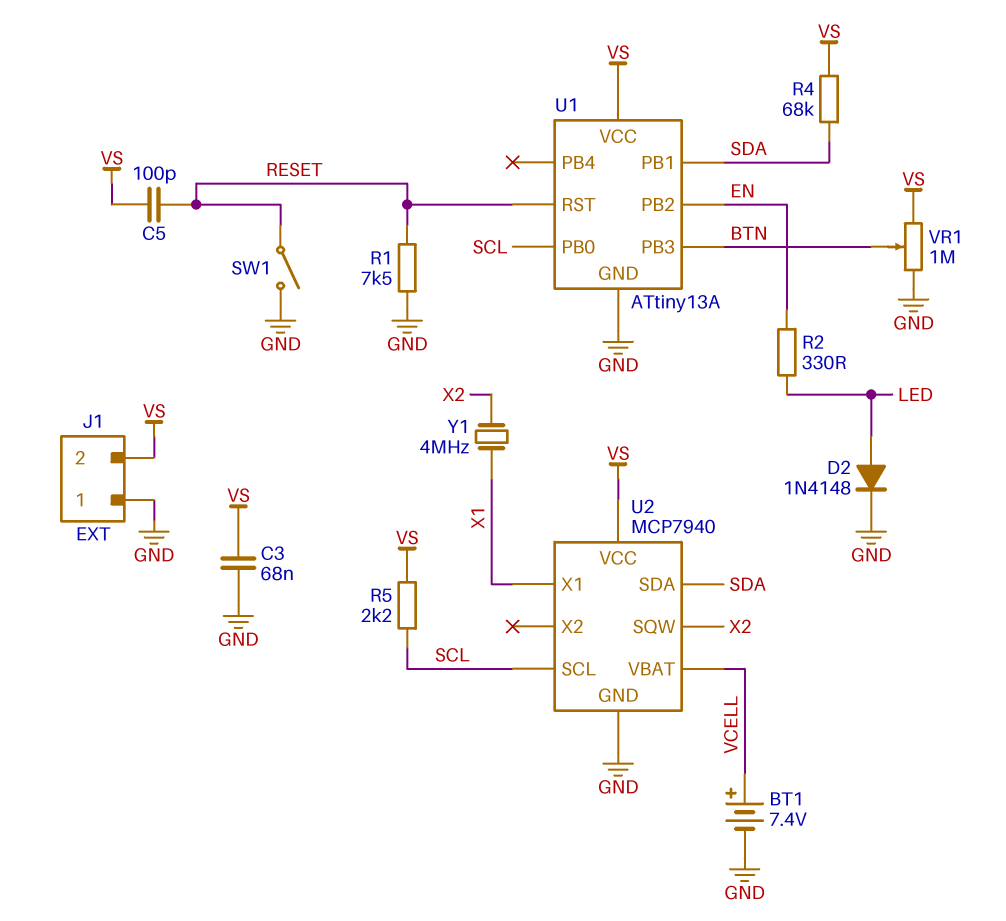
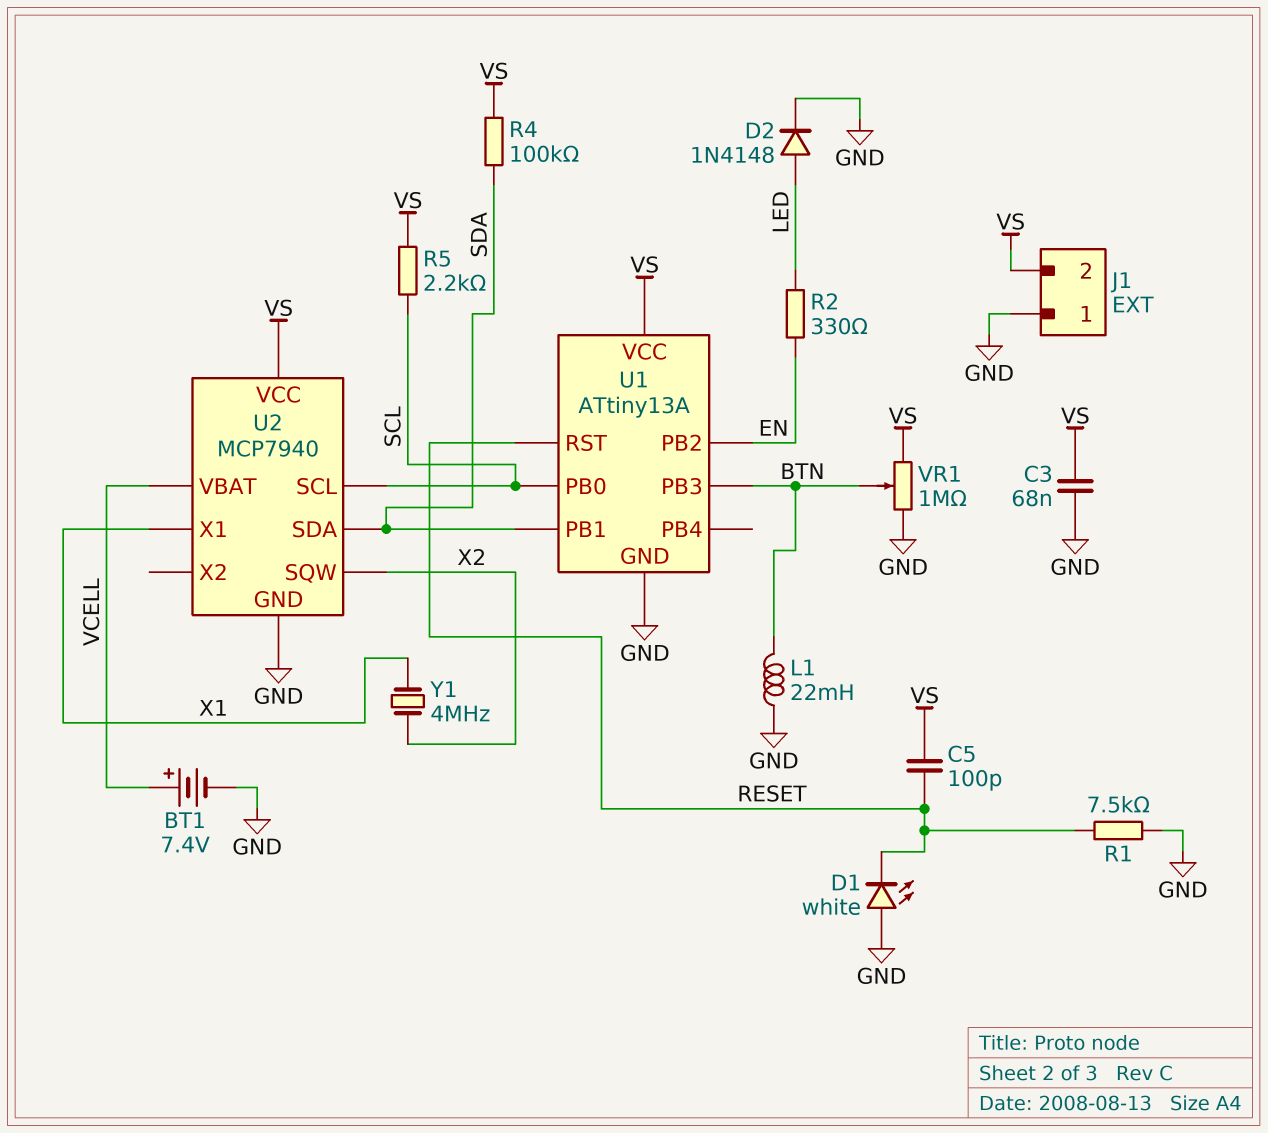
D1: none -> LED white (A GND, K RESET)
L1: none -> 22mH (BTN, GND)
R4: 68k (SDA, VS) -> 100k (SDA, VS)
SW1: switch (GND, RESET) -> none

